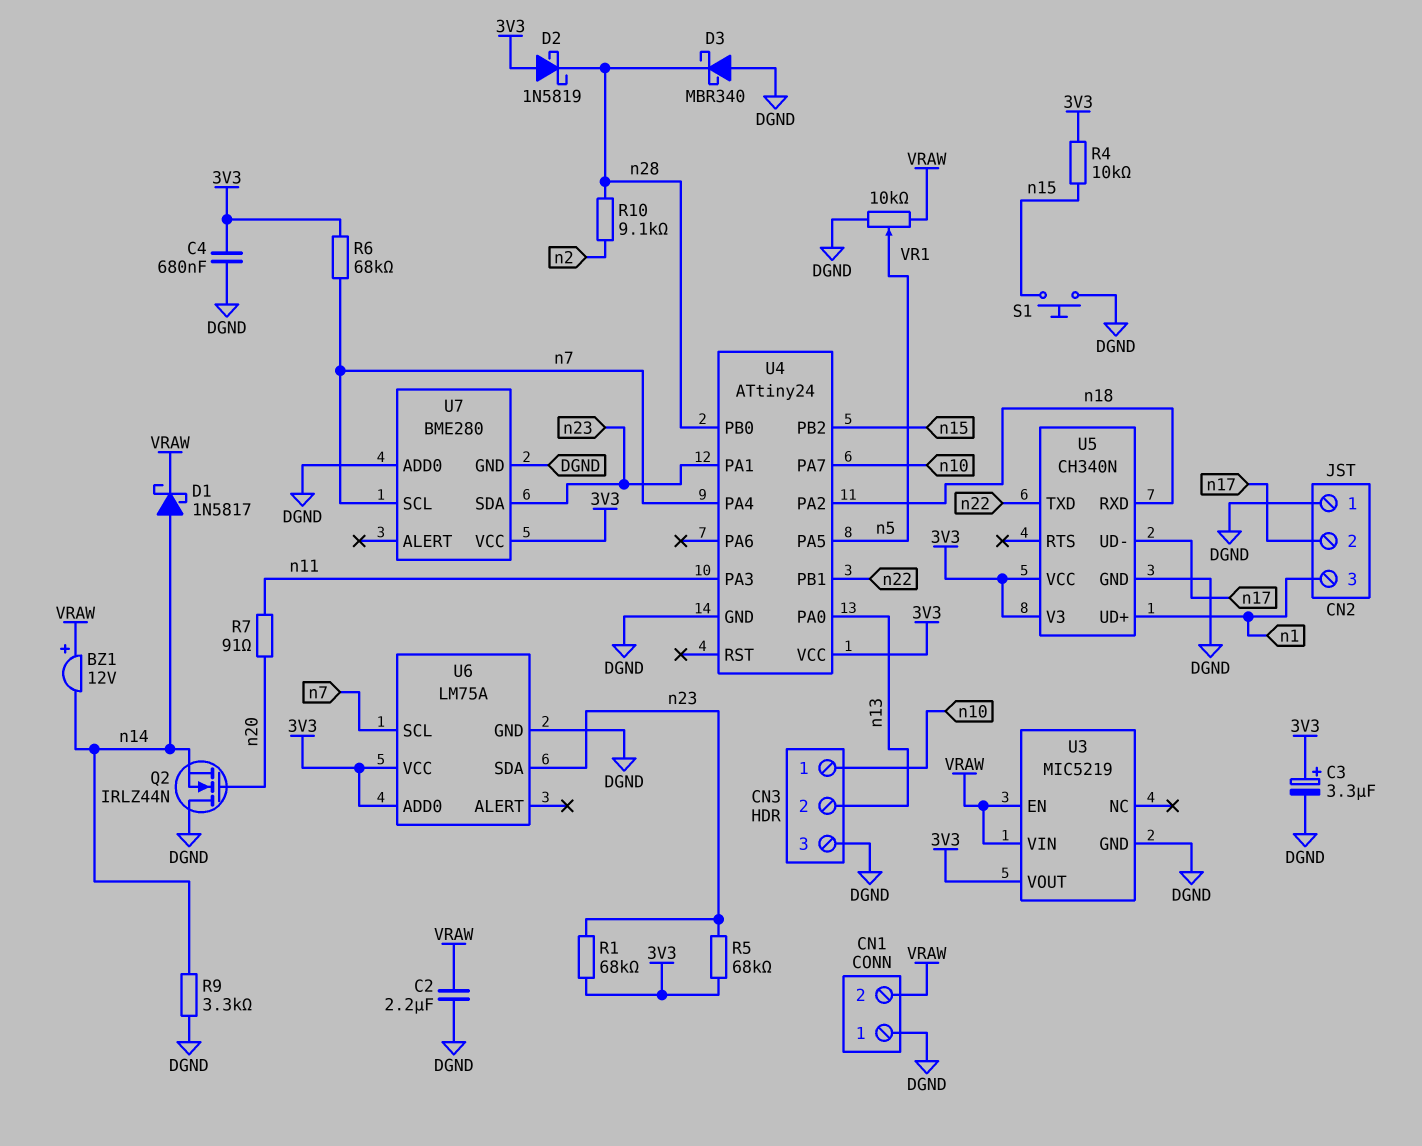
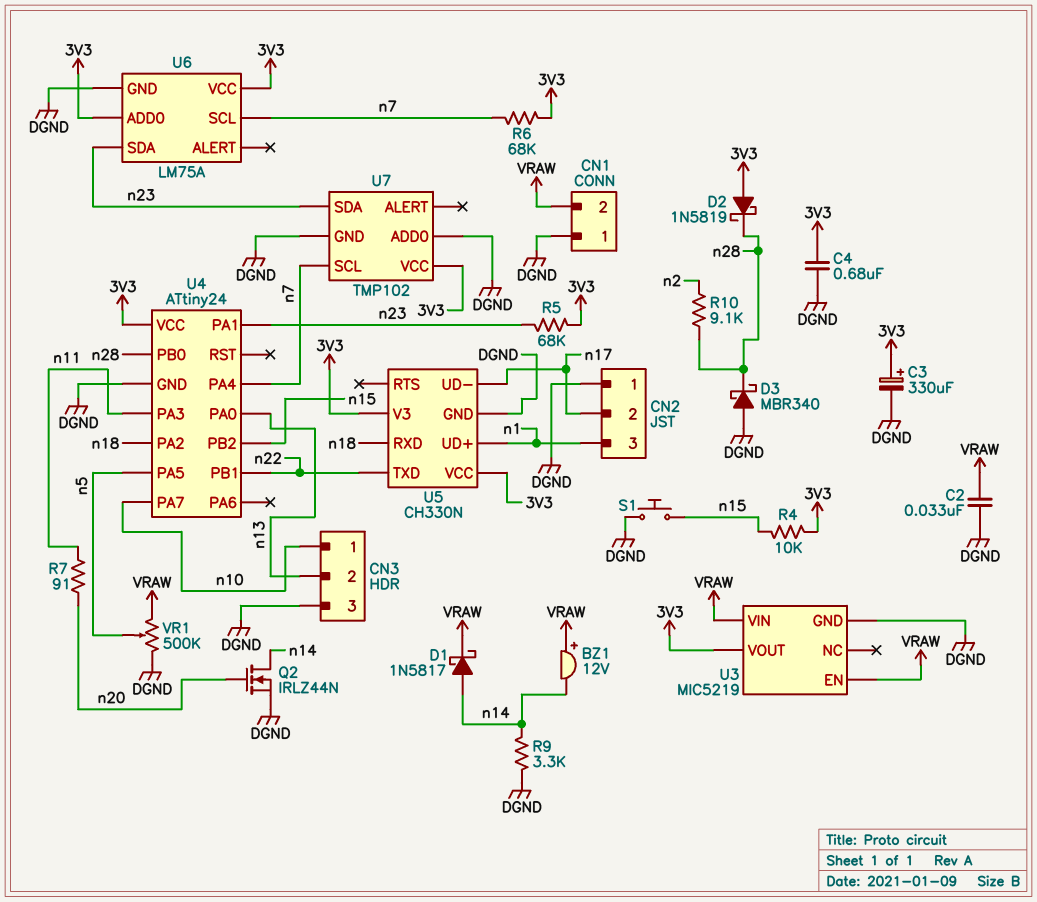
C2: 2.2uF (DGND, VRAW) -> 33nF (DGND, VRAW)
C3: 3.3uF (plus 3V3, minus DGND) -> 330uF (plus 3V3, minus DGND)
Q2: NMOS IRLZ44N (G n20, D DGND, S n14) -> NMOS IRLZ44N (G n20, D n14, S DGND)
R1: 68k (3V3, n23) -> none
U5: CH340N -> CH330N
U7: BME280 -> TMP102
VR1: 10k (DGND, VRAW, wiper n5) -> 500k (DGND, VRAW, wiper n5)

